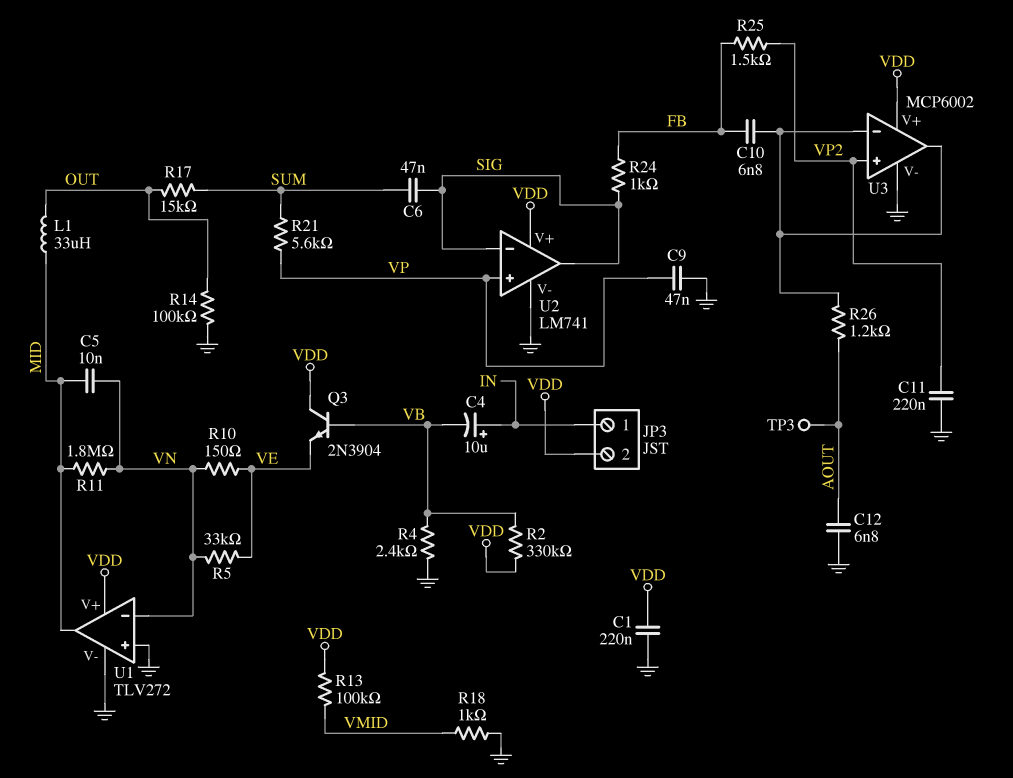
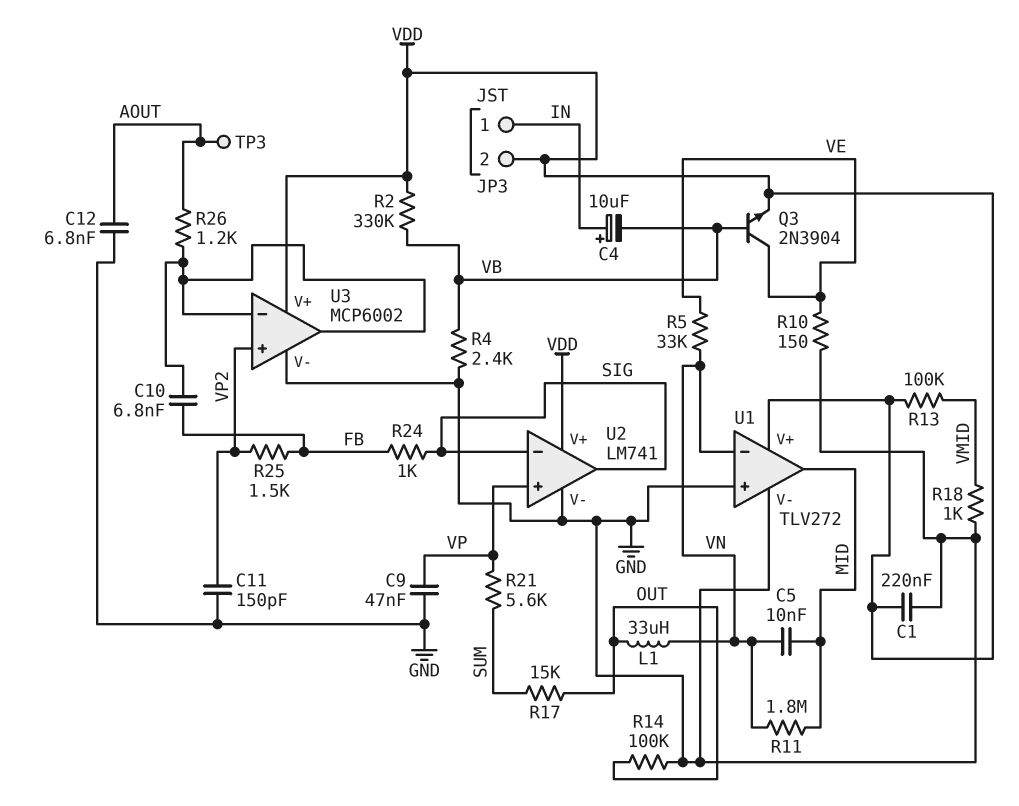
C6: 47nF (SIG, SUM) -> none
C11: 220nF (GND, VP2) -> 150pF (GND, VP2)
L1: 33uH (MID, OUT) -> 33uH (OUT, VN)
Q3: NPN 2N3904 (B VB, C VDD, E VE) -> NPN 2N3904 (B VB, C VE, E VDD)
R10: 150 (VE, VN) -> 150 (GND, VE)

